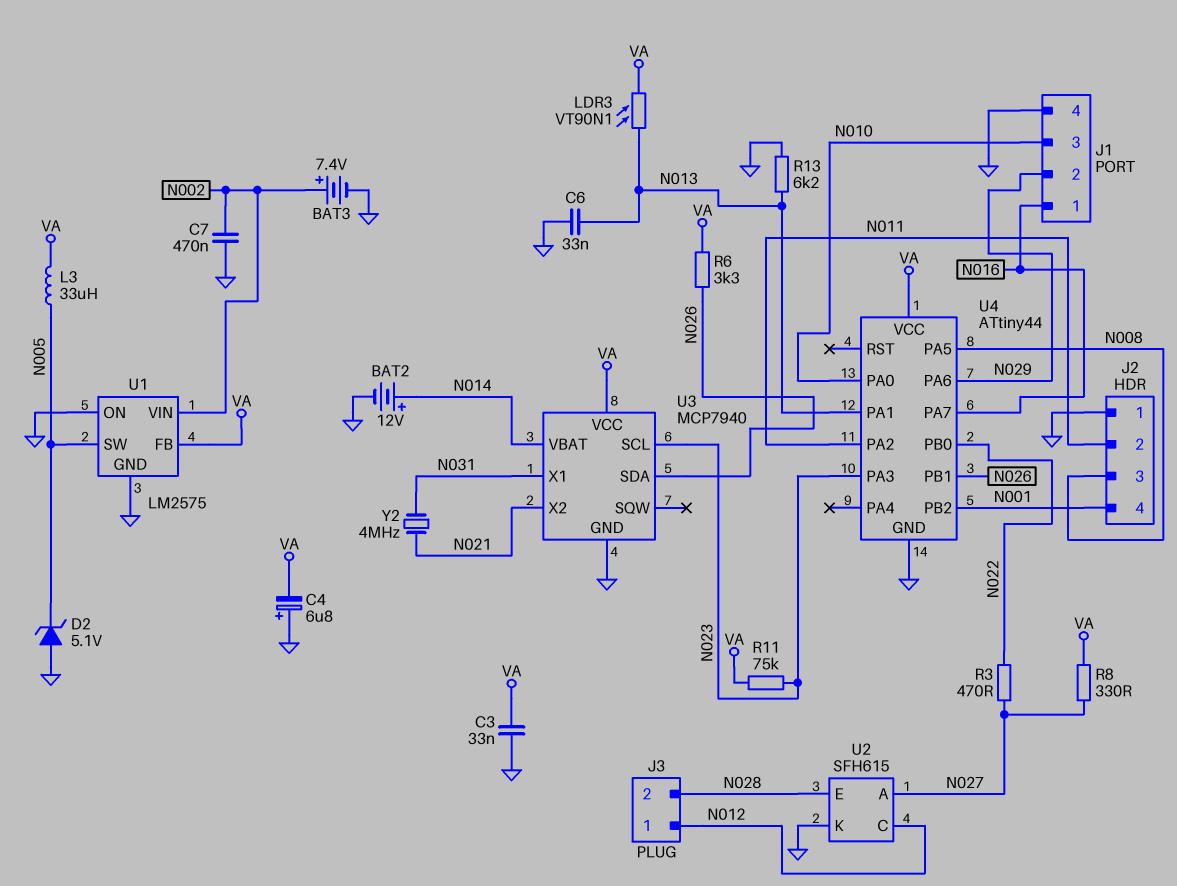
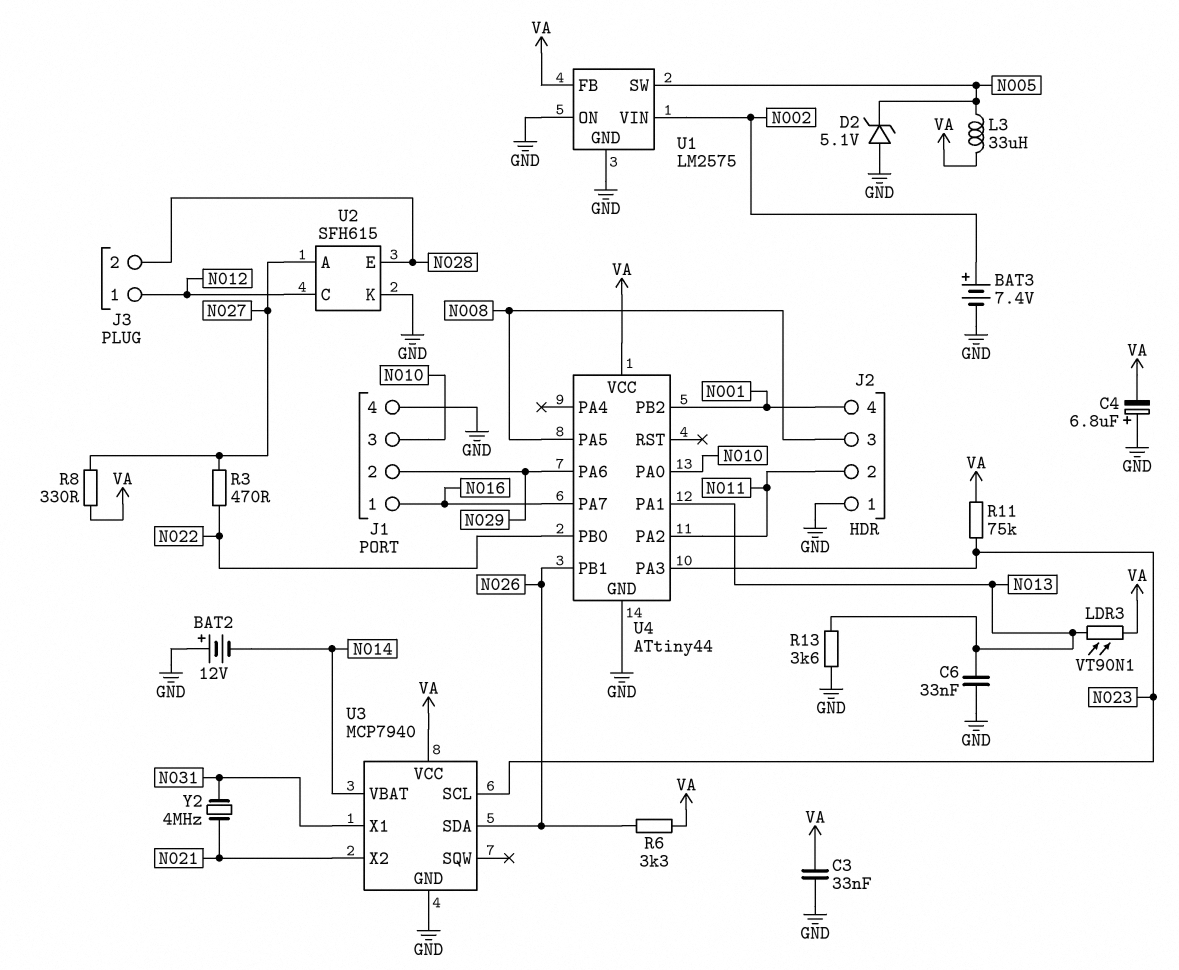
BAT2: 12V (plus N014, minus GND) -> 12V (plus GND, minus N014)
C7: 470nF (GND, N002) -> none
R13: 6.2k (GND, N013) -> 3.6k (GND, N013)

